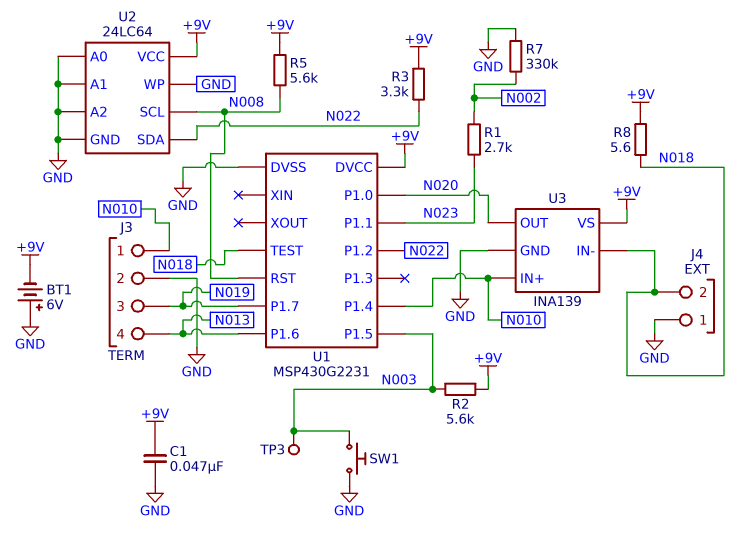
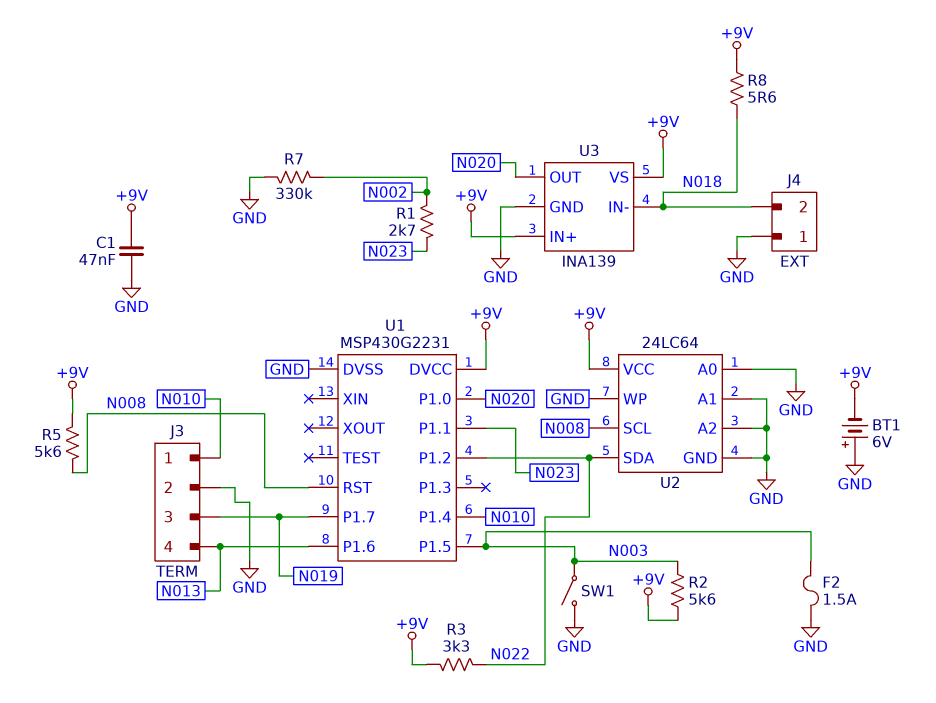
F2: none -> 1.5A (GND, N003)
SW1: button (GND, N003) -> switch (GND, N003)
TP3: test point (N003) -> none
U1 pin TEST: N018 -> none
U3 pin IN+: N010 -> +9V

